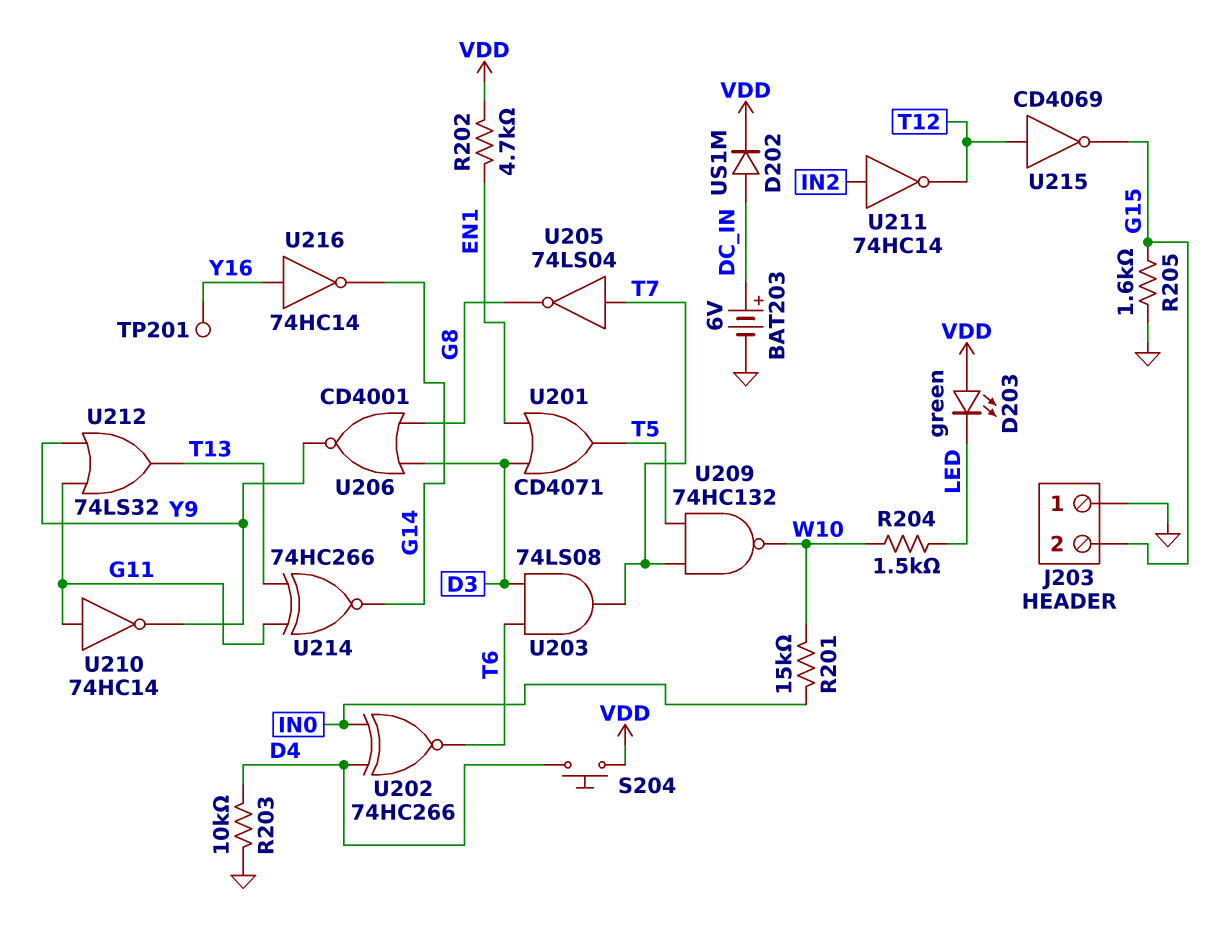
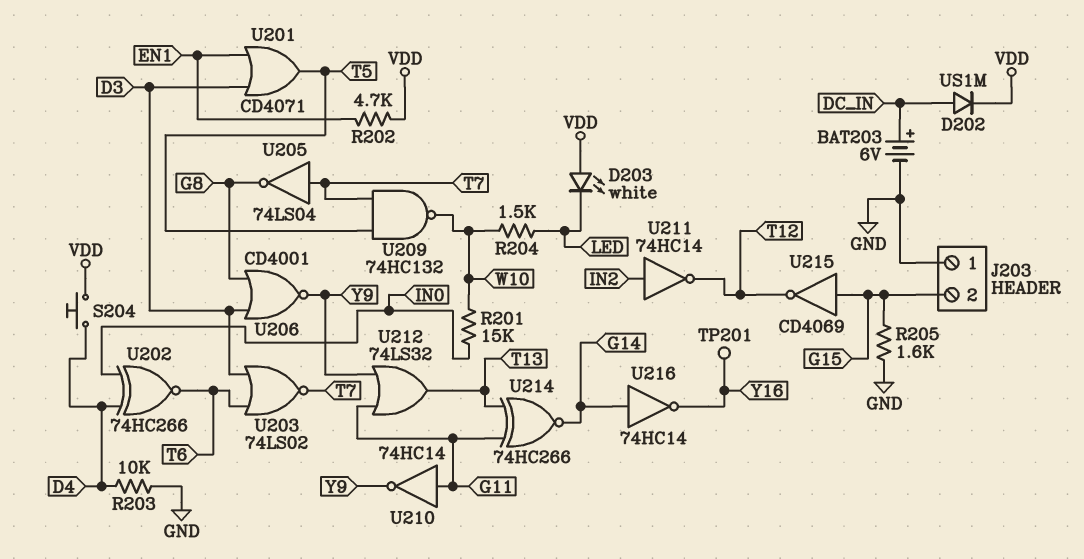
D203: LED green (A VDD, K LED) -> LED white (A VDD, K LED)
U203: AND 74LS08 (in D3, in T6, out T7) -> NOR 74LS02 (in D3, in T6, out T7)
U215: NOT CD4069 (in T12, out G15) -> NOT CD4069 (in G15, out T12)
U216: NOT 74HC14 (in Y16, out G14) -> NOT 74HC14 (in G14, out Y16)

